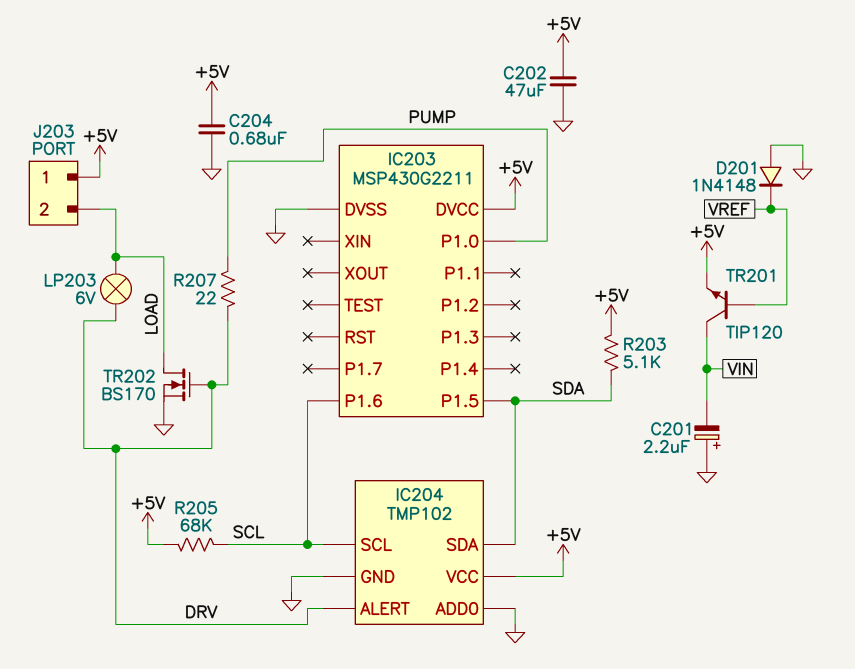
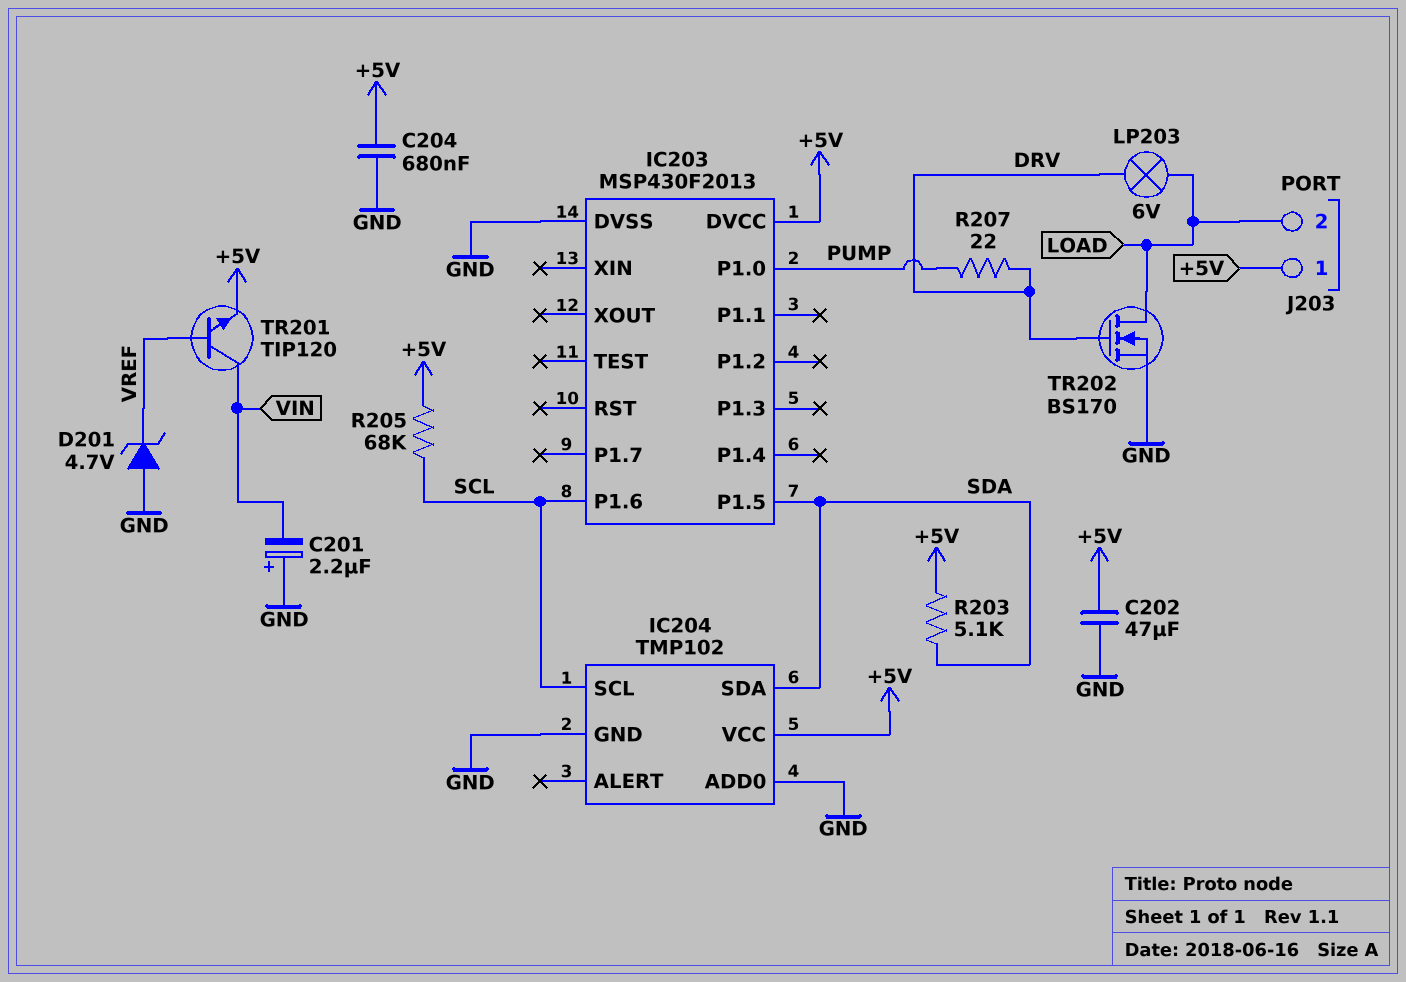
D201: diode 1N4148 (A GND, K VREF) -> zener 4.7V (A GND, K VREF)
IC203: MSP430G2211 -> MSP430F2013
IC204 pin ALERT: DRV -> none

